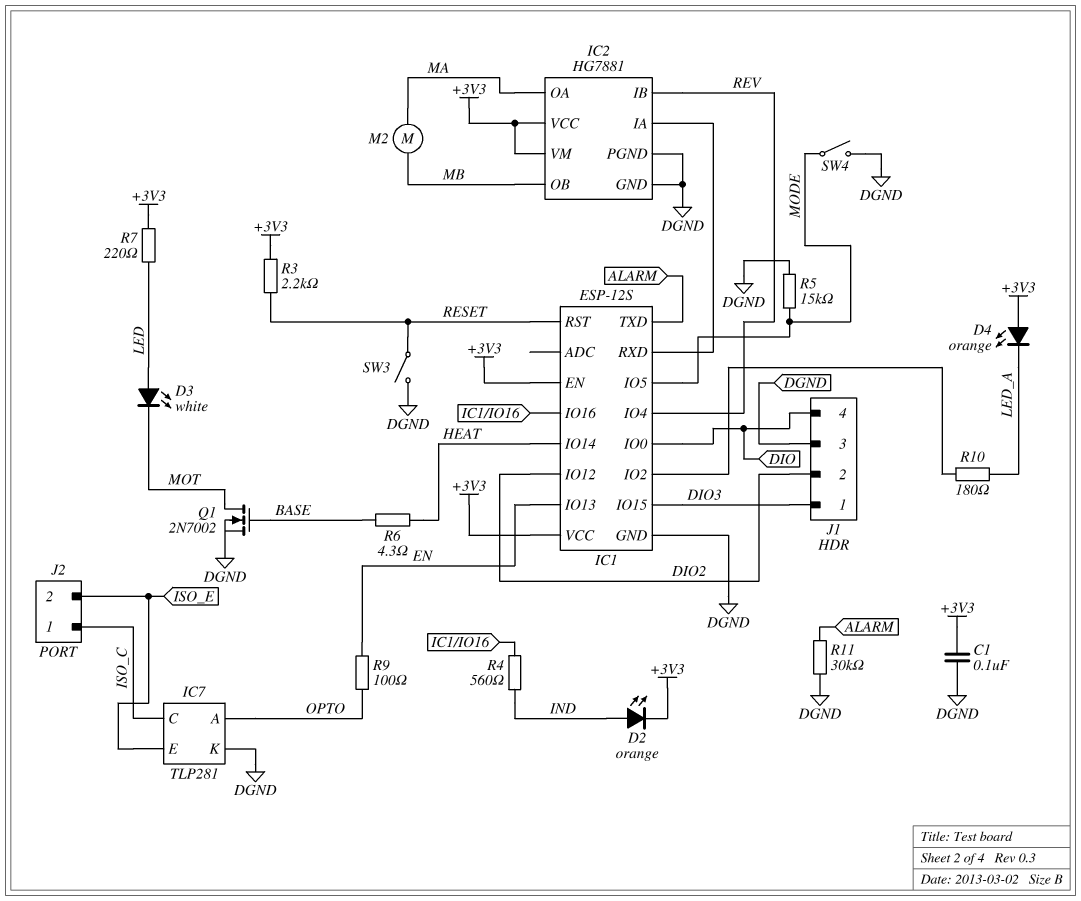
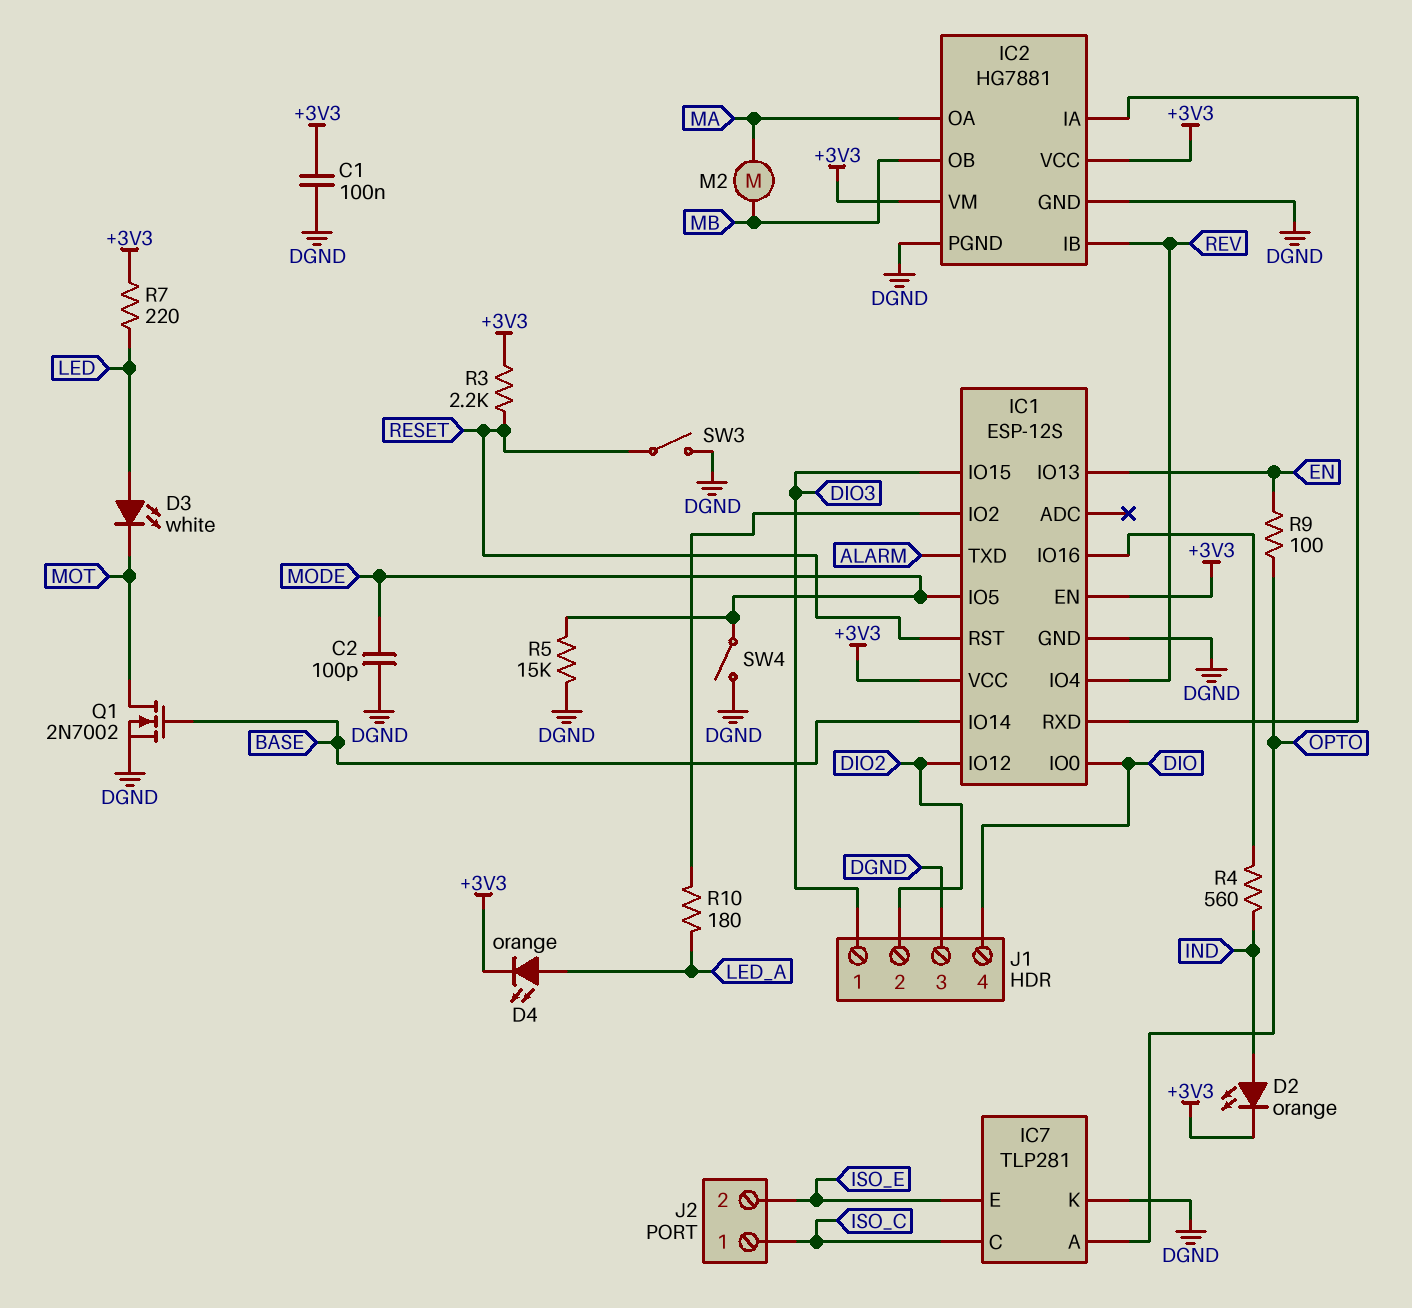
C2: none -> 100pF (DGND, MODE)
D4: LED orange (A +3V3, K LED_A) -> LED orange (A LED_A, K +3V3)
IC1 pin IO14: HEAT -> BASE
R6: 4.3 (BASE, HEAT) -> none
R11: 30k (ALARM, DGND) -> none

